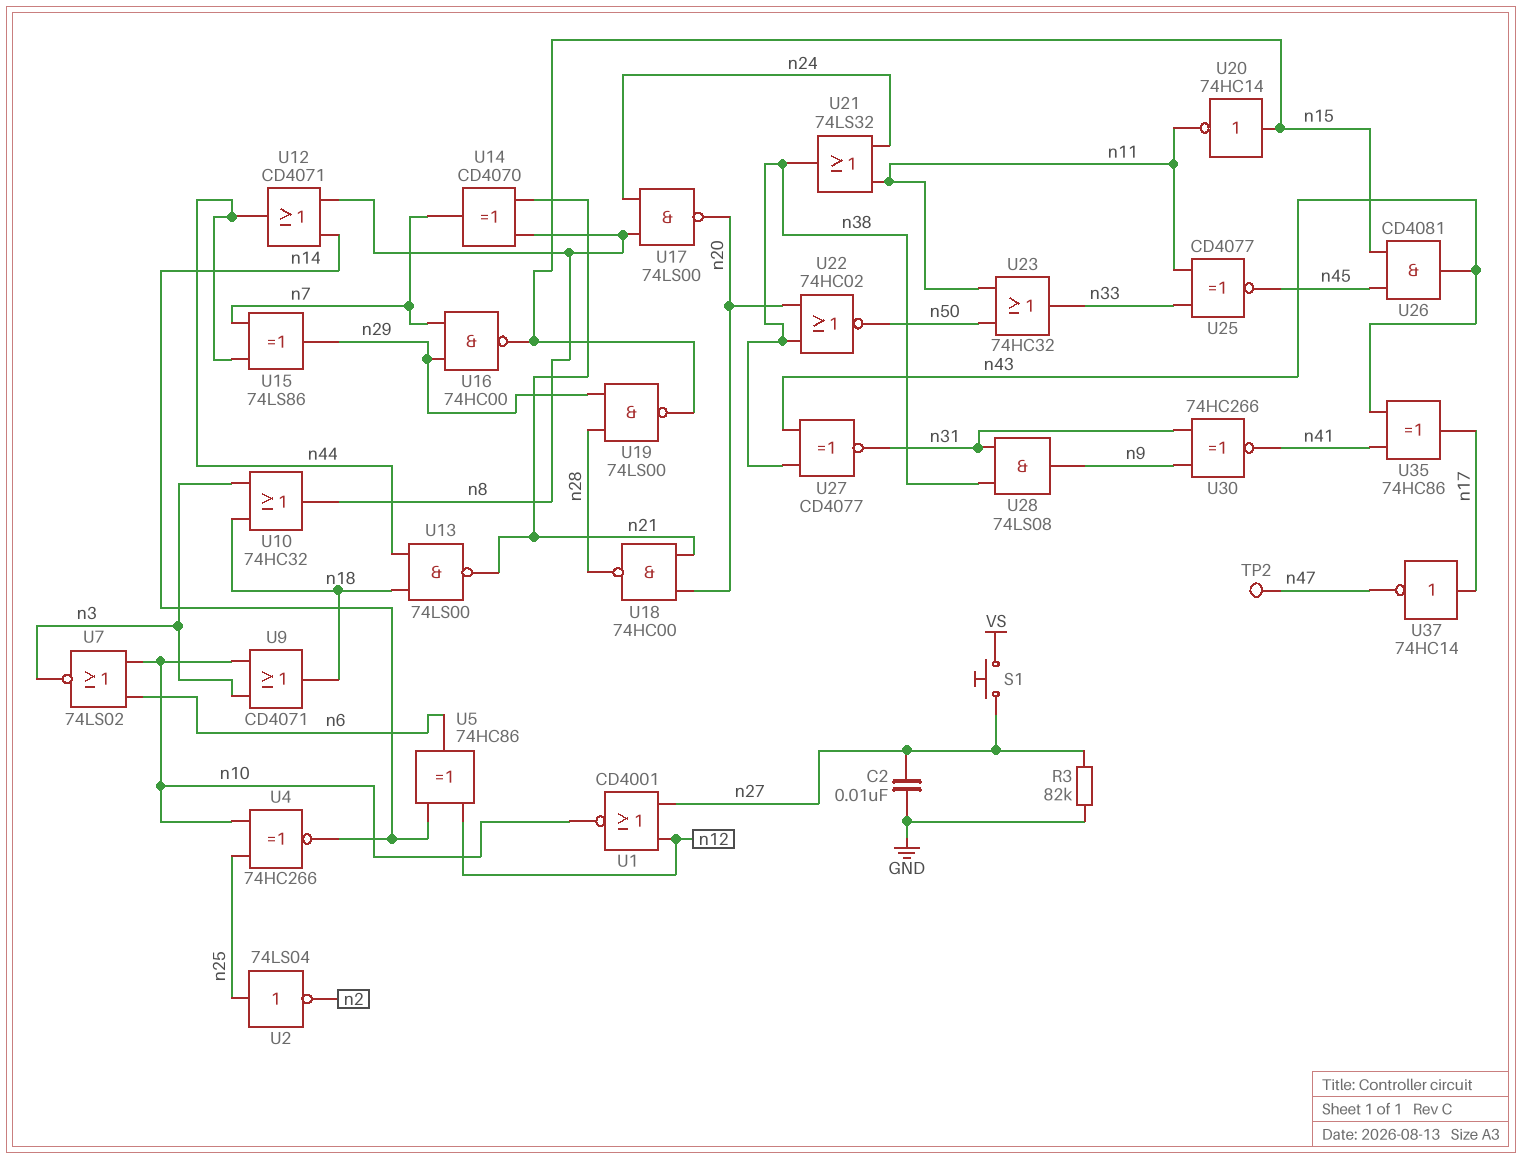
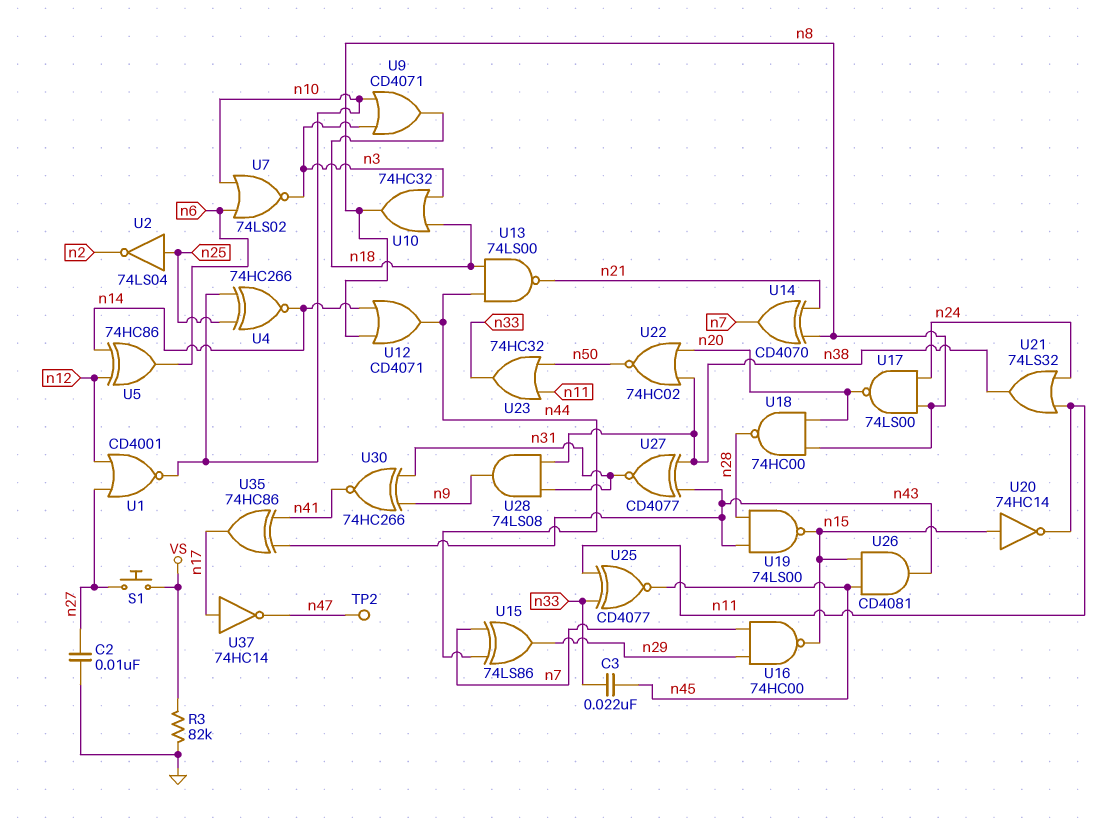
C3: none -> 22nF (n33, n45)
R3: 82k (GND, n27) -> 82k (GND, VS)
U18: NAND 74HC00 (in n20, in n21, out n28) -> NAND 74HC00 (in n8, in n20, out n28)
U19: NAND 74LS00 (in n28, in n29, out n15) -> NAND 74LS00 (in n28, in n43, out n15)

